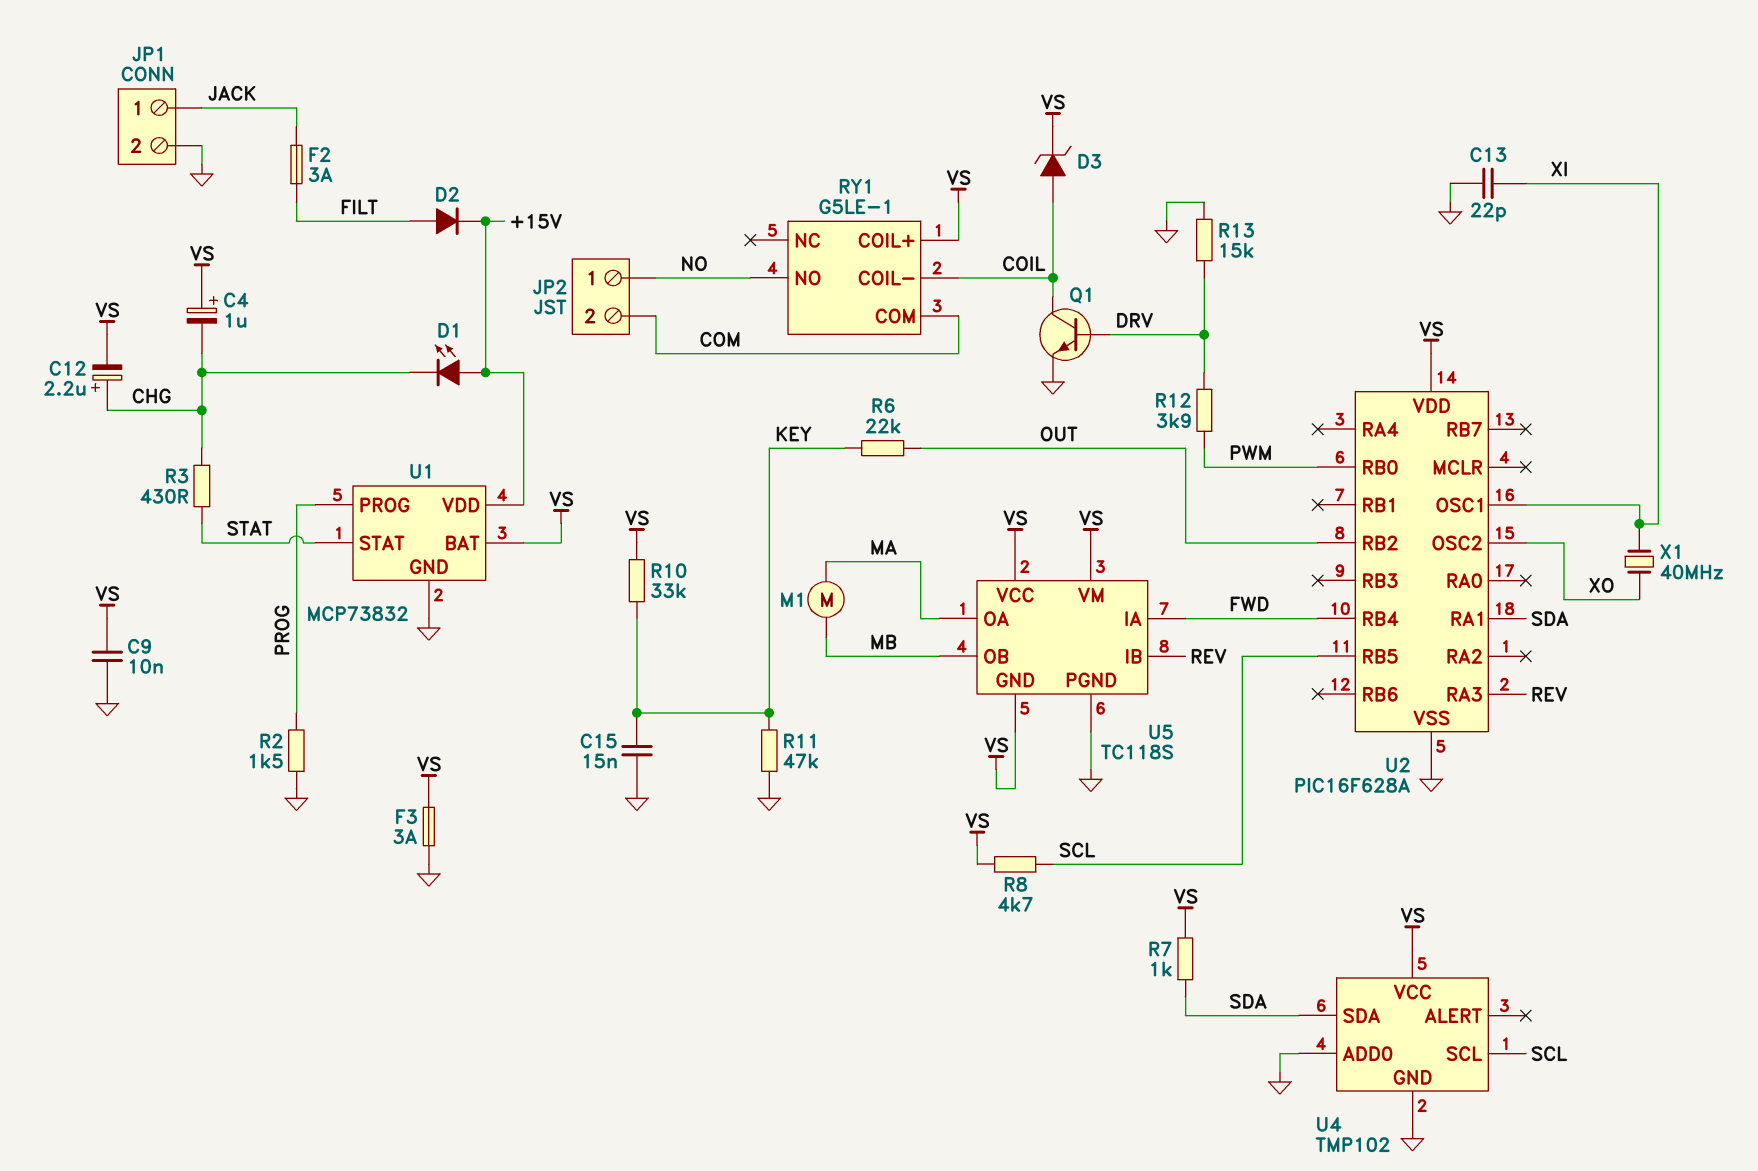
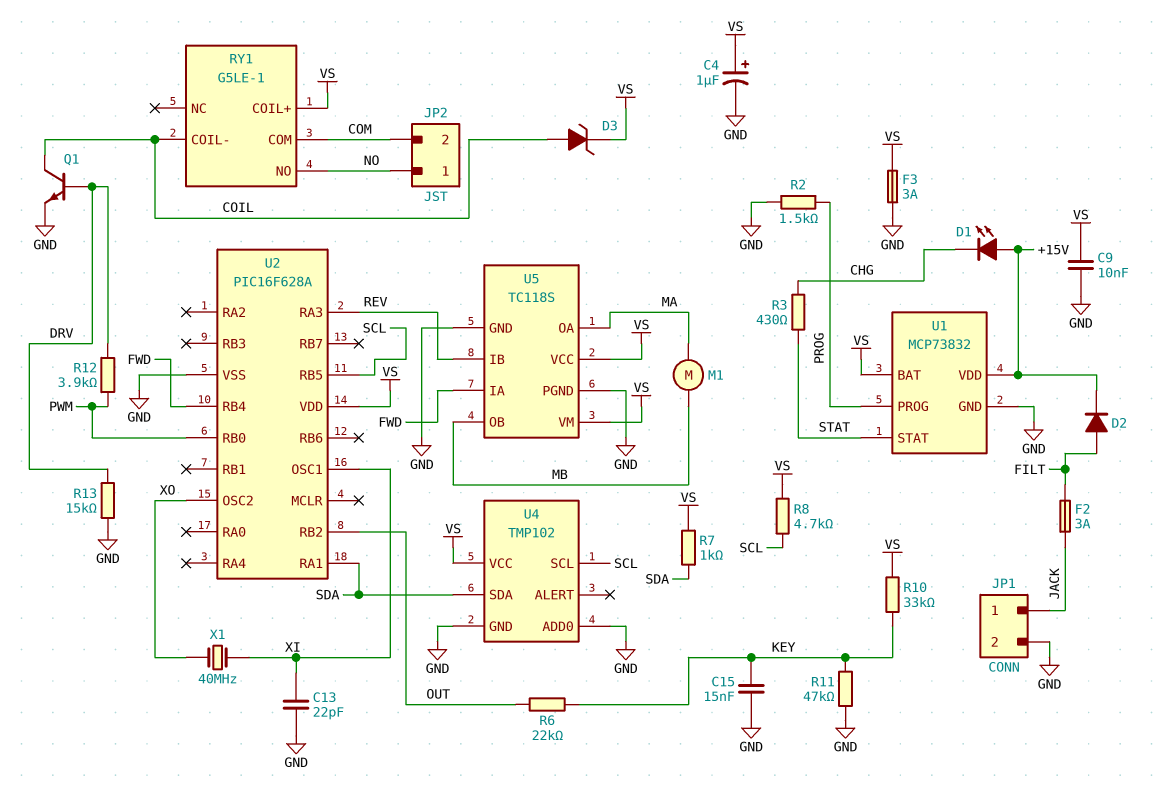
C4: 1uF (plus VS, minus CHG) -> 1uF (plus VS, minus GND)
C12: 2.2uF (plus CHG, minus VS) -> none
U5 pin GND: VS -> GND

